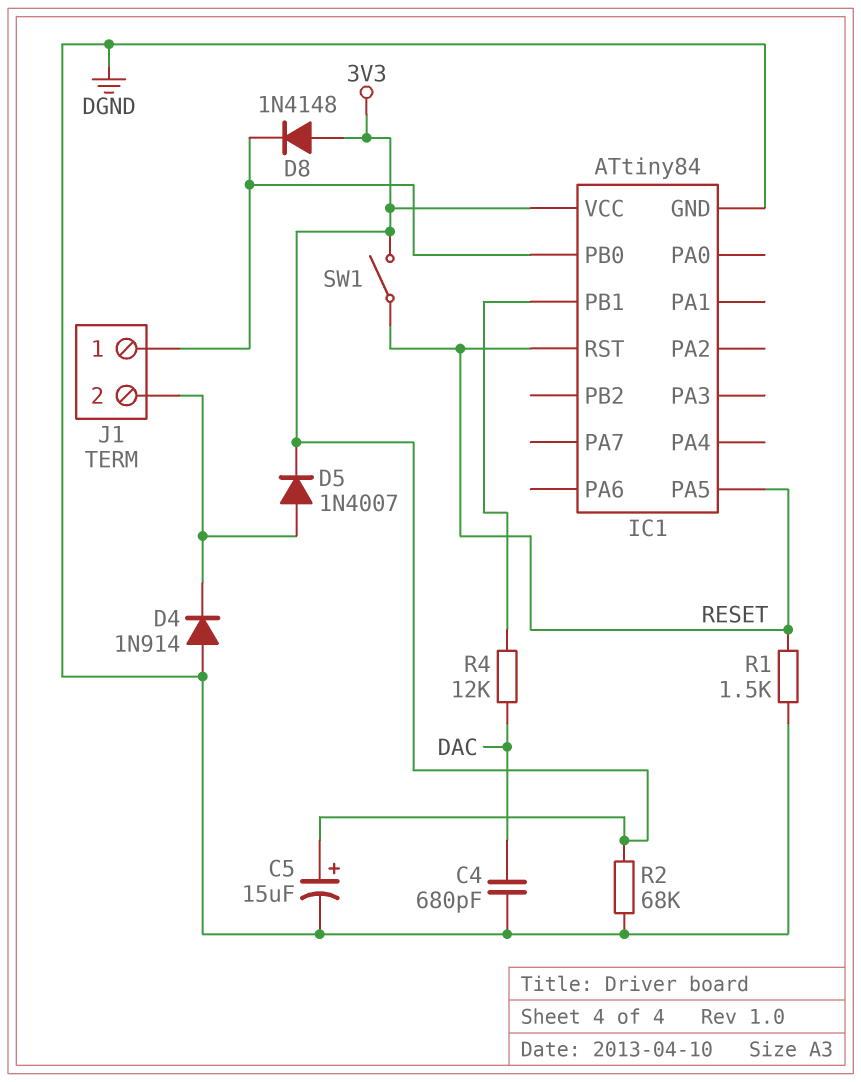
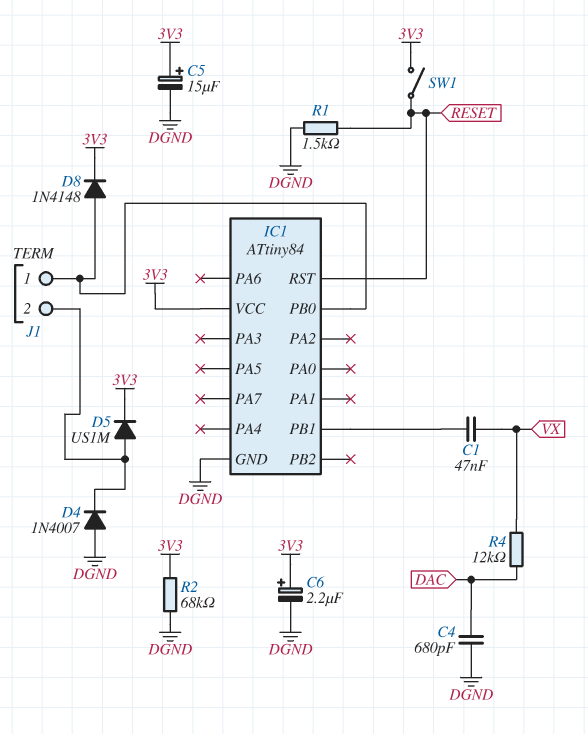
C1: none -> 47nF (IC1/PB1, VX)
C6: none -> 2.2uF (plus 3V3, minus DGND)
D4: diode 1N914 (A DGND, K J1/2) -> diode 1N4007 (A DGND, K J1/2)
D5: diode 1N4007 (A J1/2, K 3V3) -> diode US1M (A J1/2, K 3V3)
D8: diode 1N4148 (A 3V3, K IC1/PB0) -> diode 1N4148 (A IC1/PB0, K 3V3)
IC1 pin PA5: RESET -> none
R4: 12k (DAC, IC1/PB1) -> 12k (DAC, VX)

